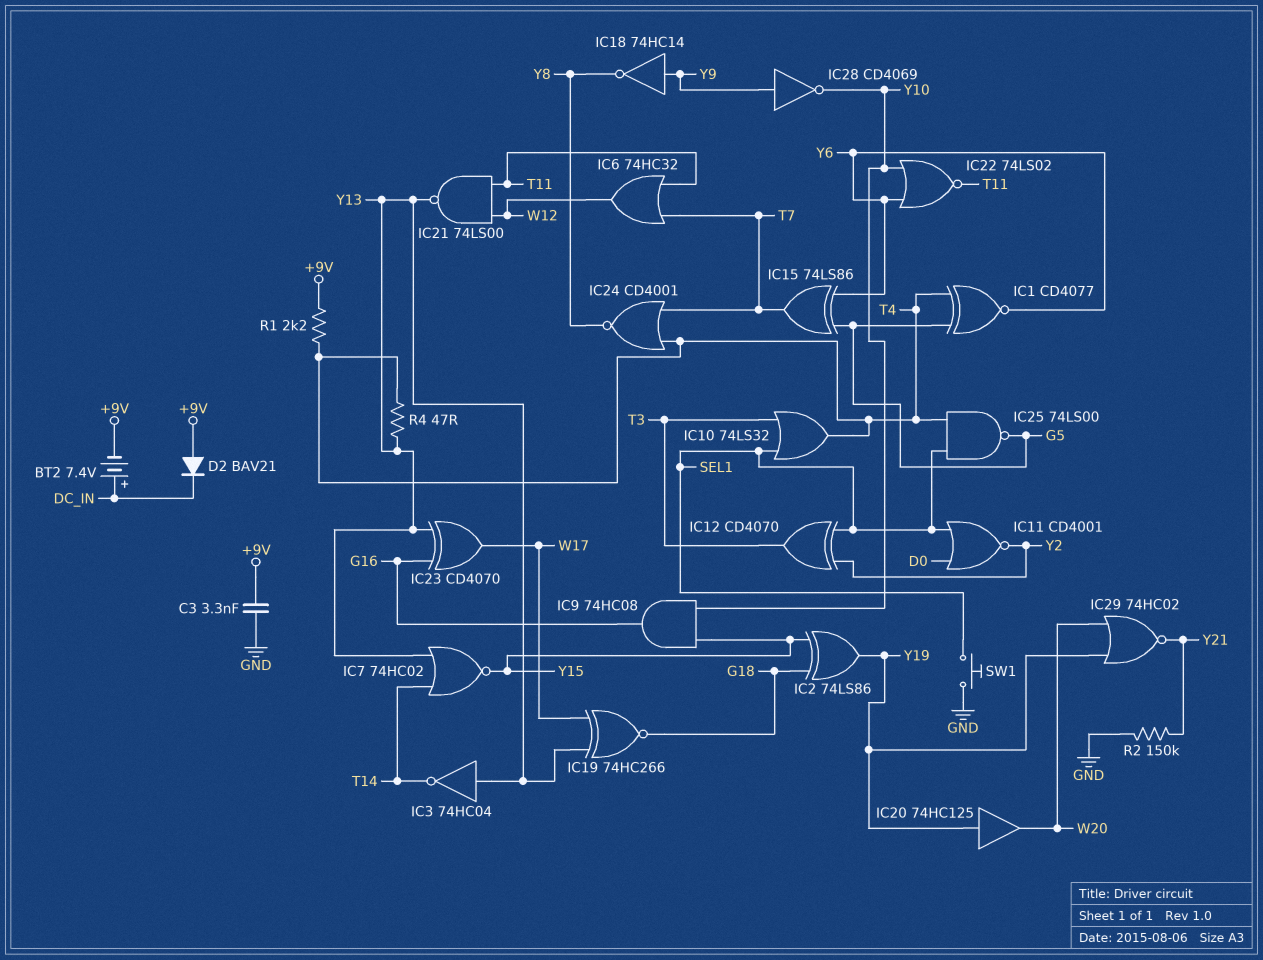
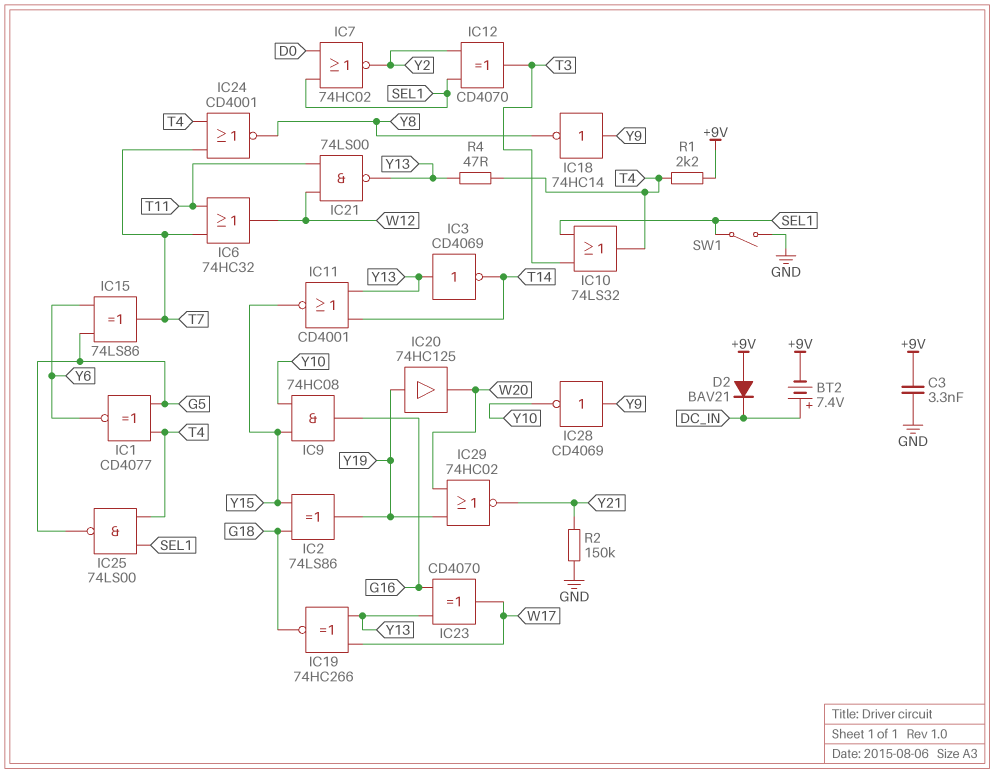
IC3: NOT 74HC04 (in Y13, out T14) -> NOT CD4069 (in Y13, out T14)
IC7: NOR 74HC02 (in T14, in Y13, out Y15) -> NOR 74HC02 (in D0, in SEL1, out Y2)
IC11: NOR CD4001 (in D0, in SEL1, out Y2) -> NOR CD4001 (in T14, in Y13, out Y15)
IC22: NOR 74LS02 (in Y6, in Y10, out T11) -> none
SW1: button (GND, SEL1) -> switch (GND, SEL1)

